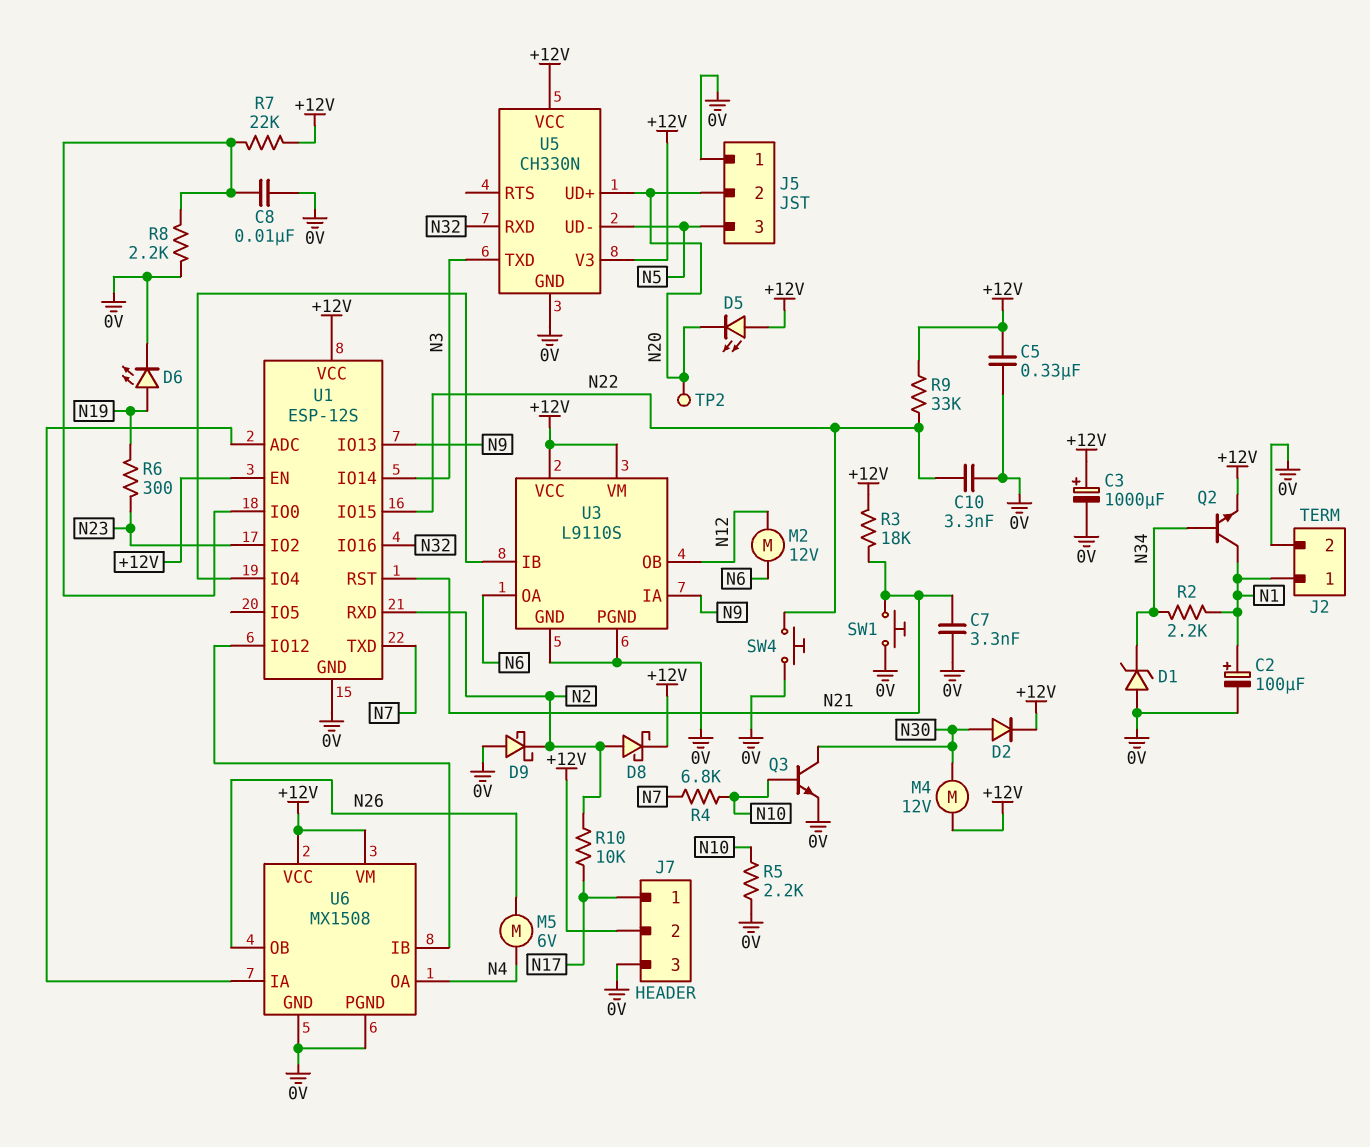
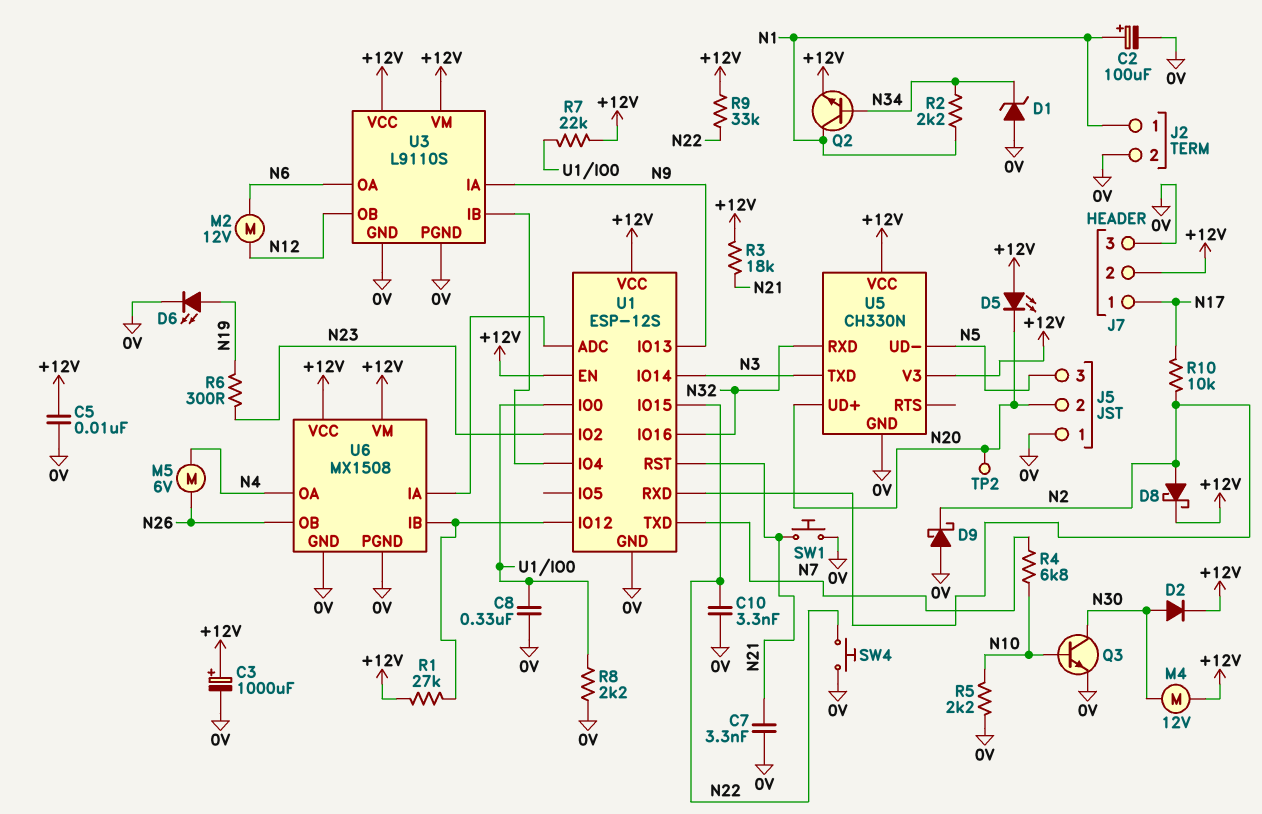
C5: 330nF (+12V, 0V) -> 10nF (+12V, 0V)
C8: 10nF (0V, U1/IO0) -> 330nF (0V, U1/IO0)
R1: none -> 27k (+12V, U1/IO12)

